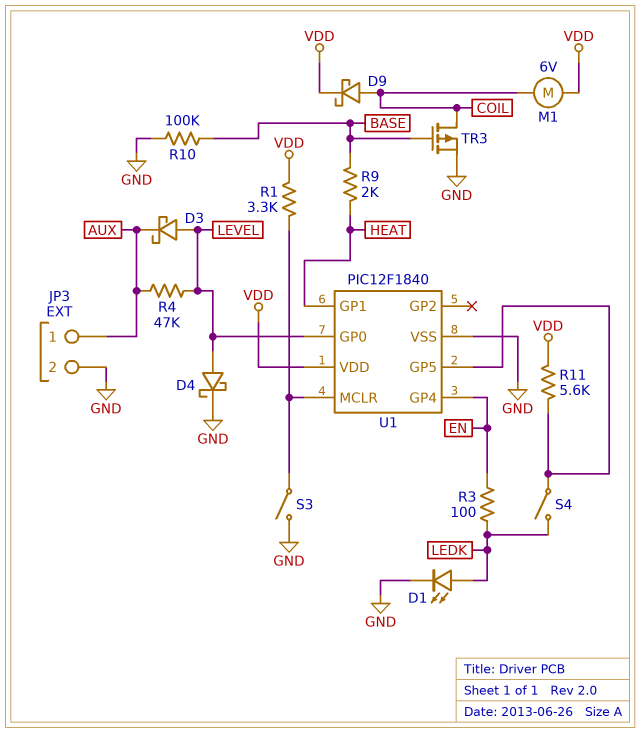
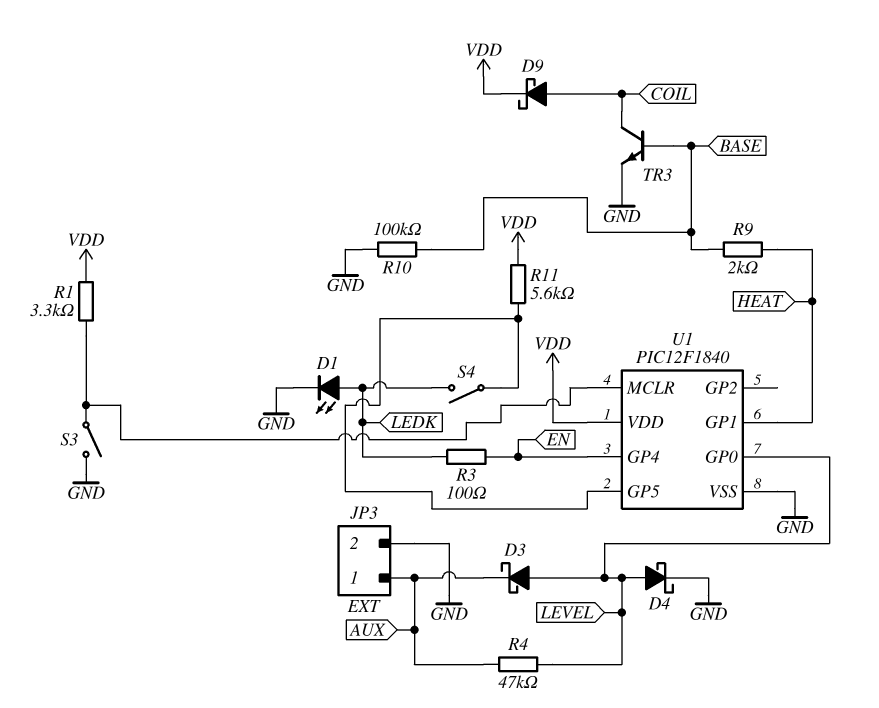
M1: motor 6V (COIL, VDD) -> none
TR3: PMOS (G BASE, D COIL, S GND) -> NPN (B BASE, C COIL, E GND)

